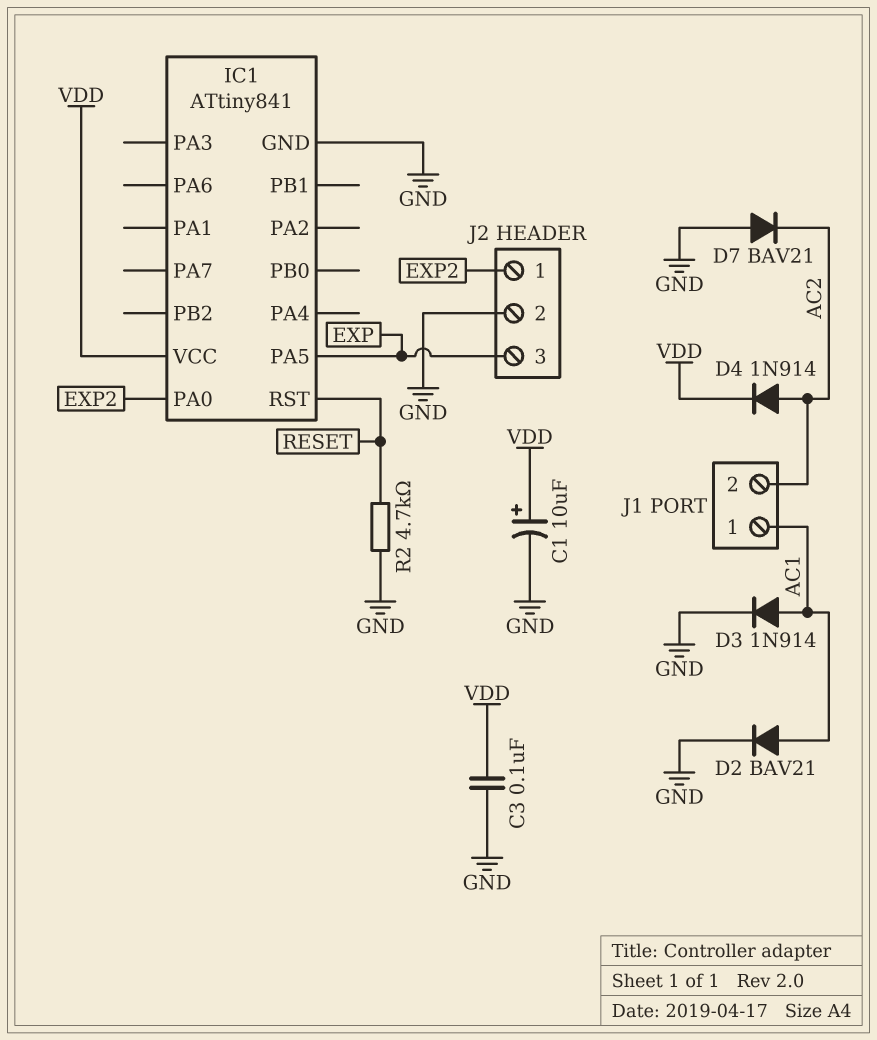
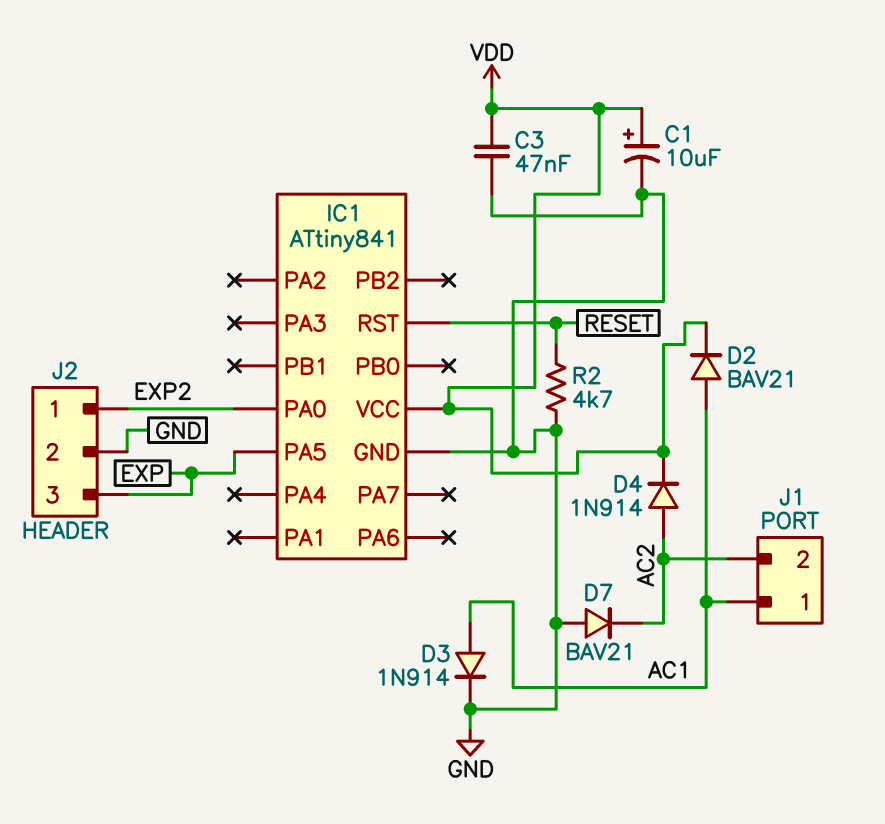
C3: 100nF (GND, VDD) -> 47nF (GND, VDD)
D2: diode BAV21 (A AC1, K GND) -> diode BAV21 (A AC1, K VDD)

